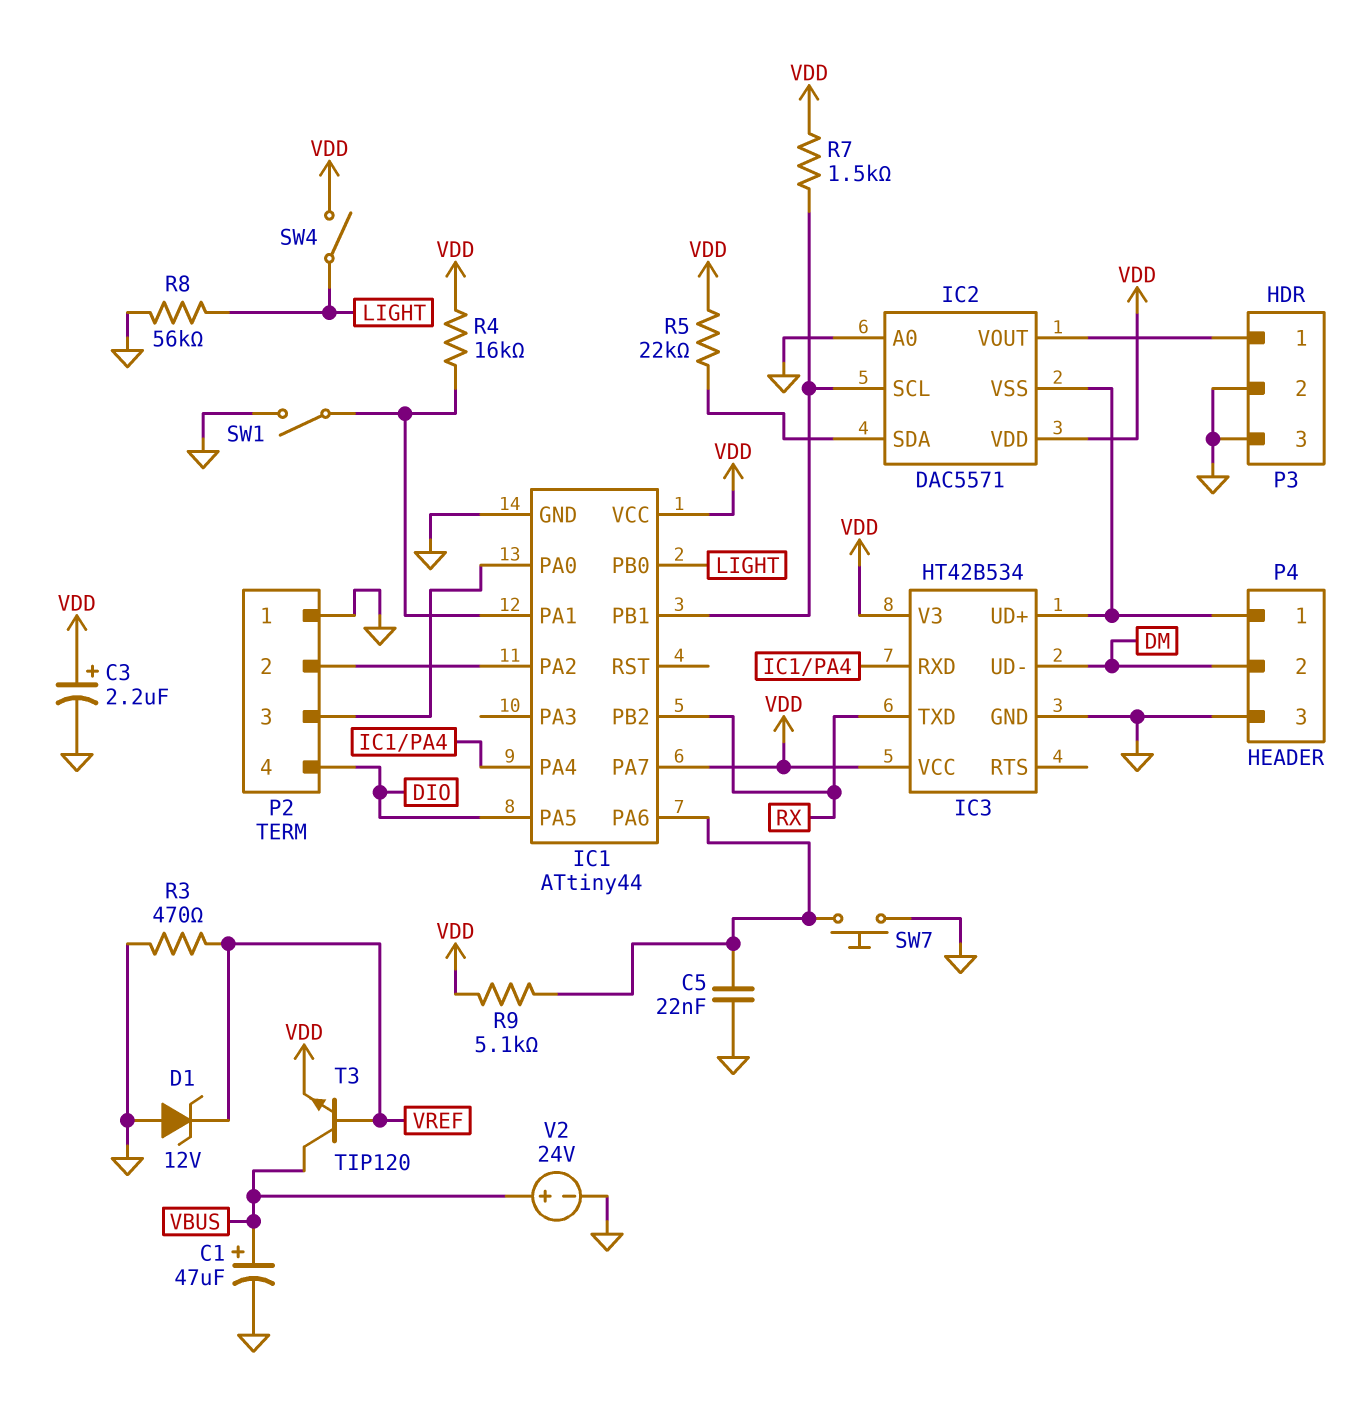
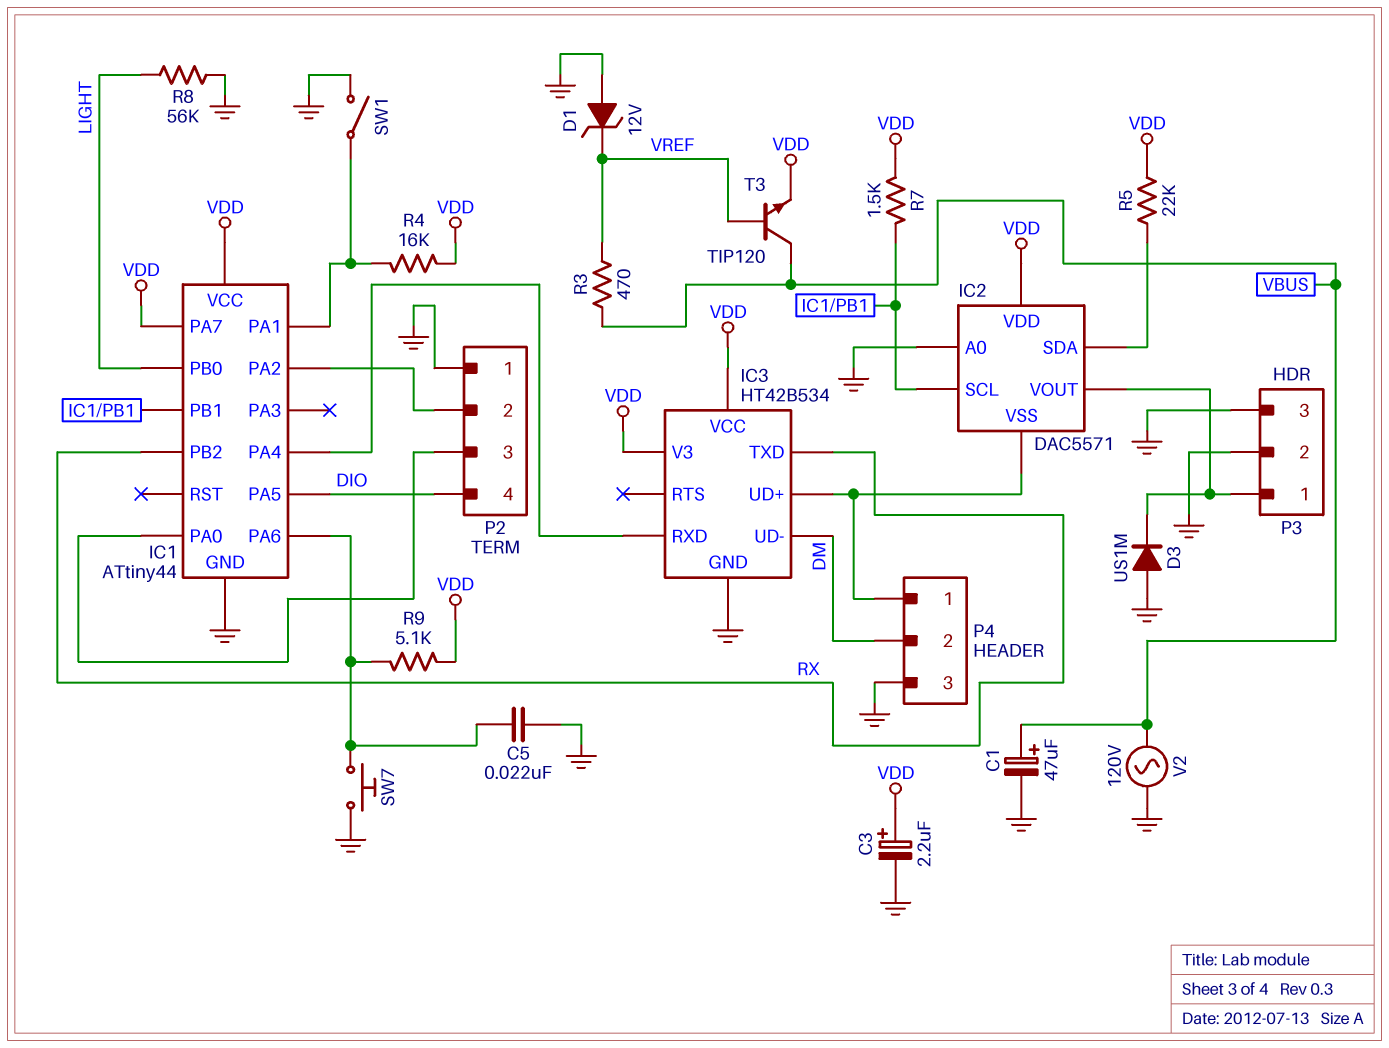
D3: none -> diode US1M (A GND, K IC2/VOUT)
R3: 470 (GND, VREF) -> 470 (VBUS, VREF)
SW4: switch (LIGHT, VDD) -> none
V2: 24V (plus VBUS, minus GND) -> AC 120V (GND, VBUS)

